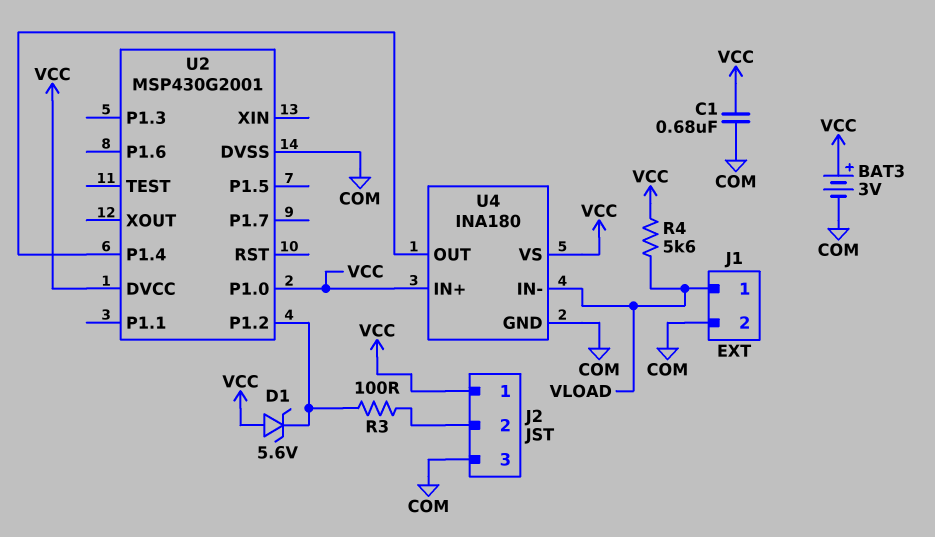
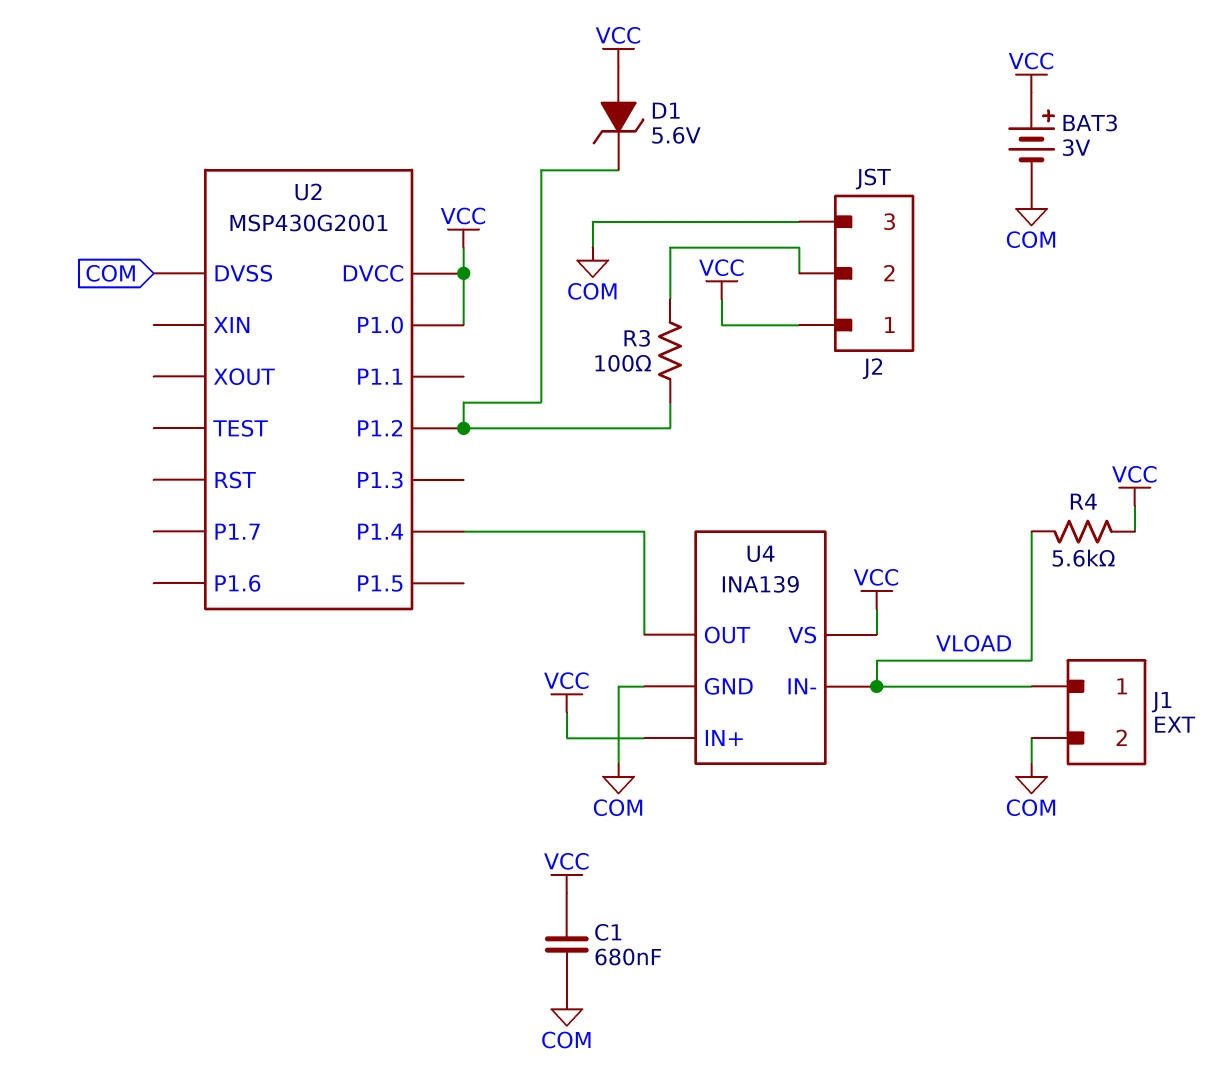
U4: INA180 -> INA139

